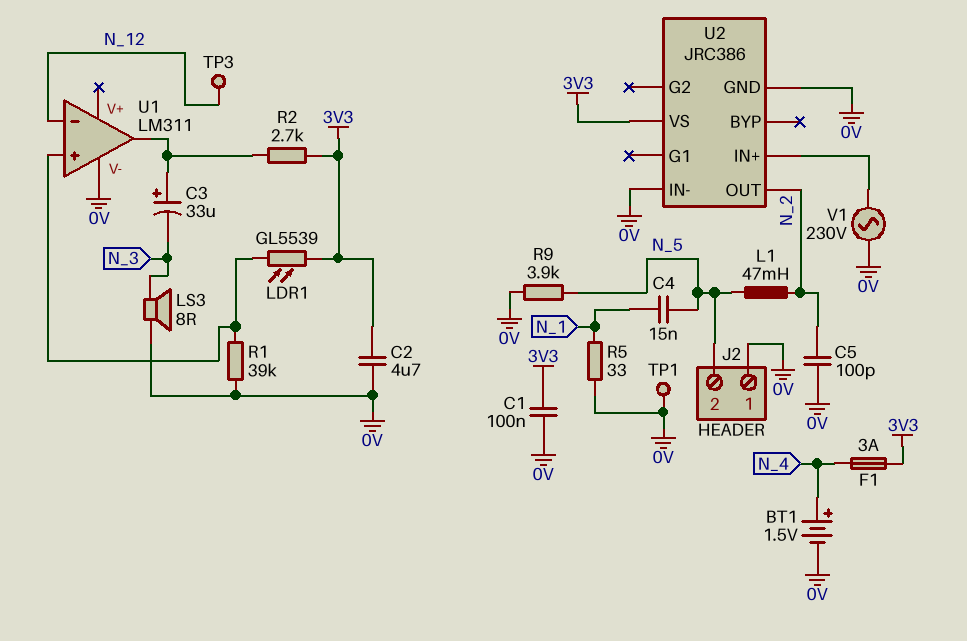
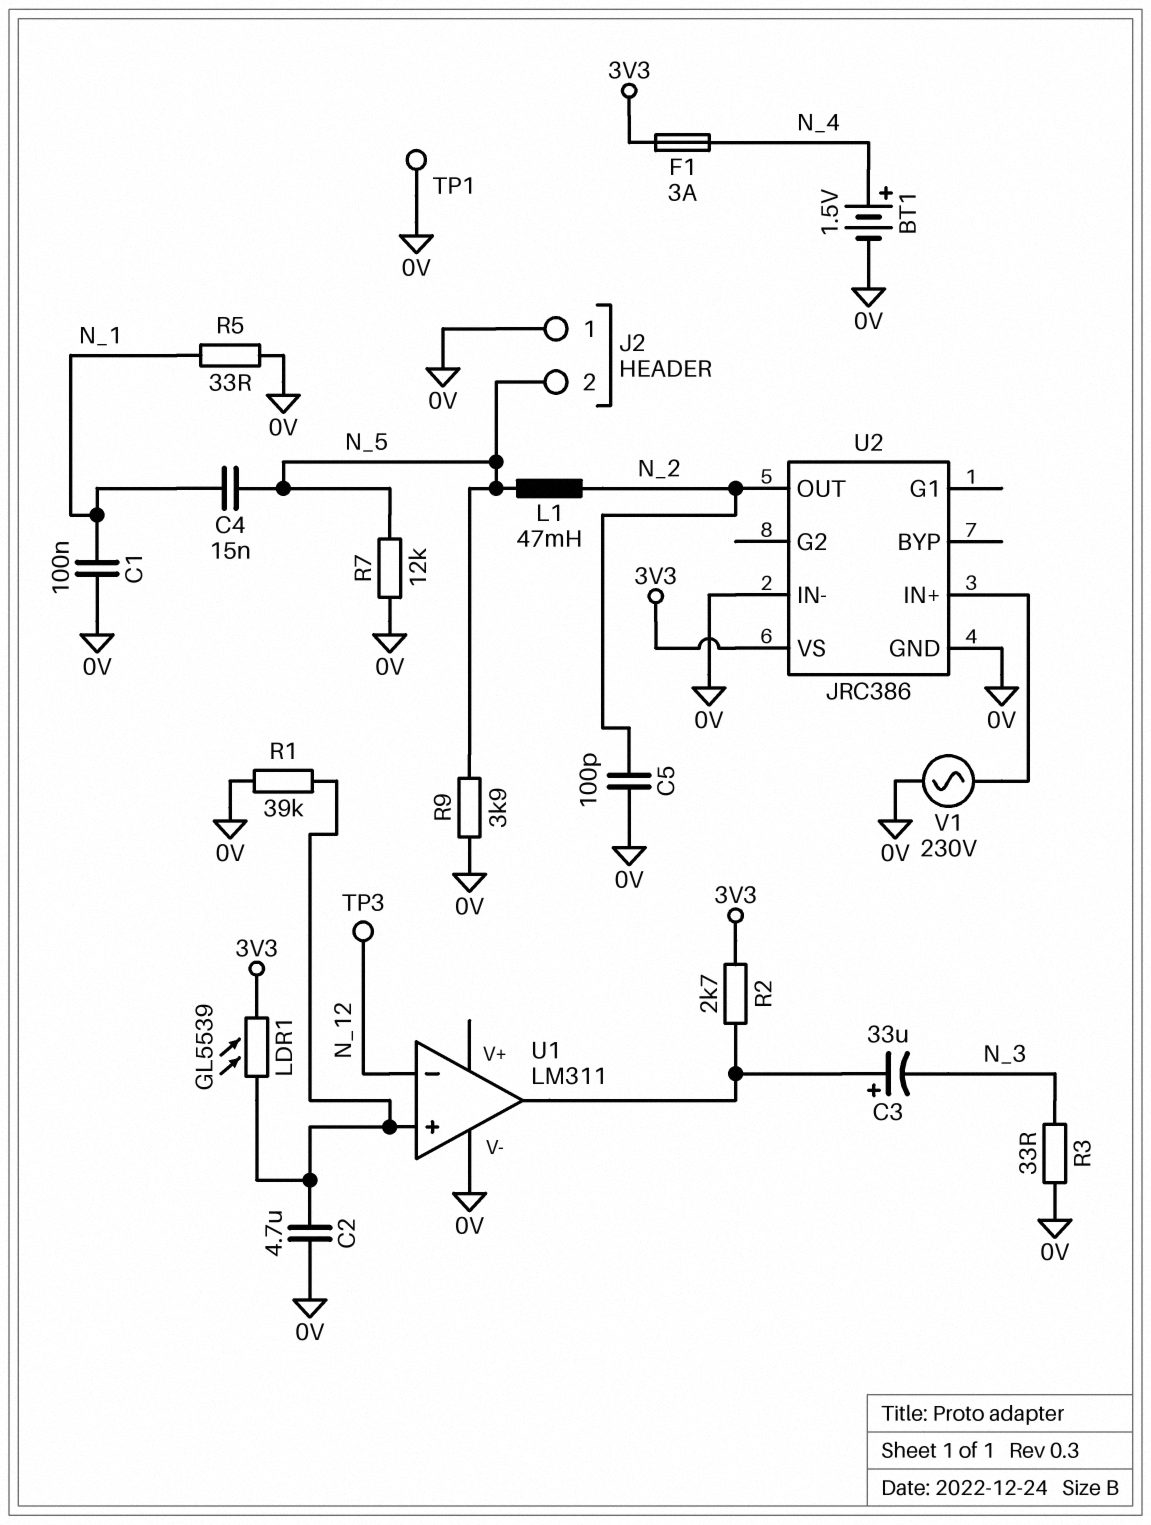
C1: 100nF (0V, 3V3) -> 100nF (0V, N_1)
C2: 4.7uF (0V, 3V3) -> 4.7uF (0V, U1/in+)
LS3: speaker 8R (0V, N_3) -> none
R3: none -> 33 (0V, N_3)
R7: none -> 12k (0V, N_5)

